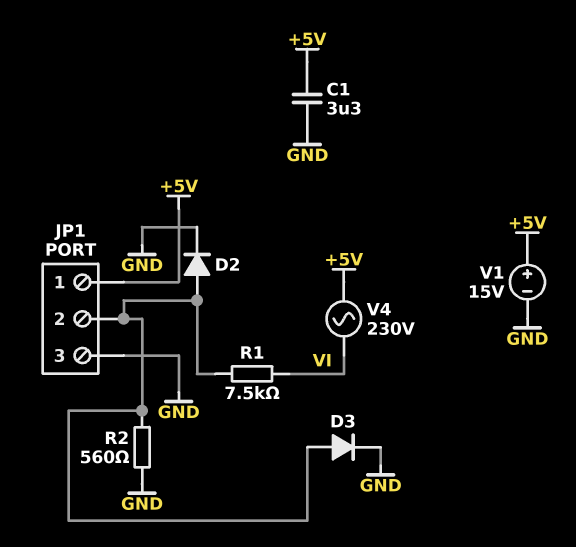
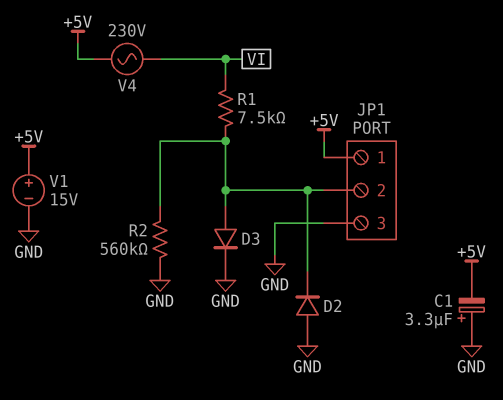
C1: 3.3uF (+5V, GND) -> 3.3uF (plus GND, minus +5V)
D2: diode (A JP1/2, K GND) -> diode (A GND, K JP1/2)
R2: 560 (GND, JP1/2) -> 560k (GND, JP1/2)

